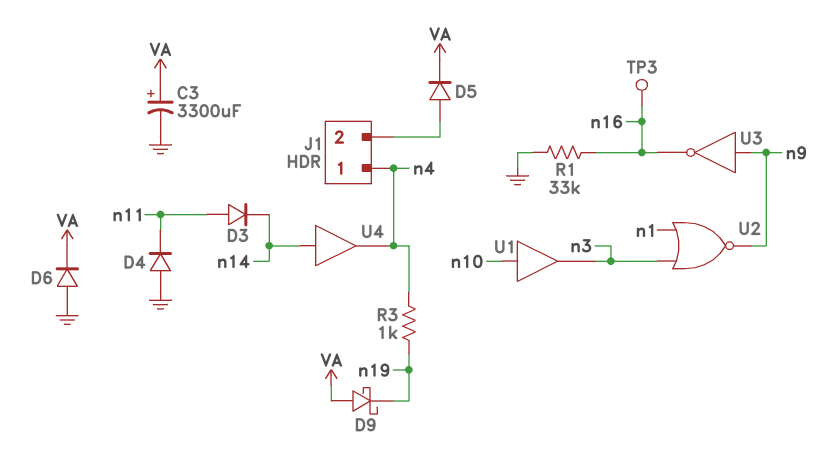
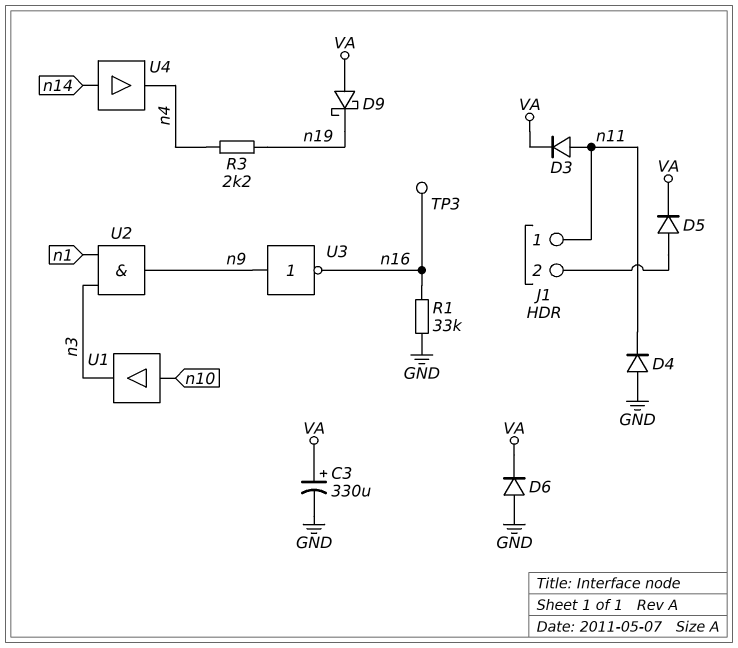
C3: 3300uF (plus VA, minus GND) -> 330uF (plus VA, minus GND)
D3: diode (A n11, K n14) -> diode (A n11, K VA)
J1 pin 1: n4 -> n11
R3: 1k (n4, n19) -> 2.2k (n4, n19)
U2: NOR (in n1, in n3, out n9) -> AND (in n1, in n3, out n9)

